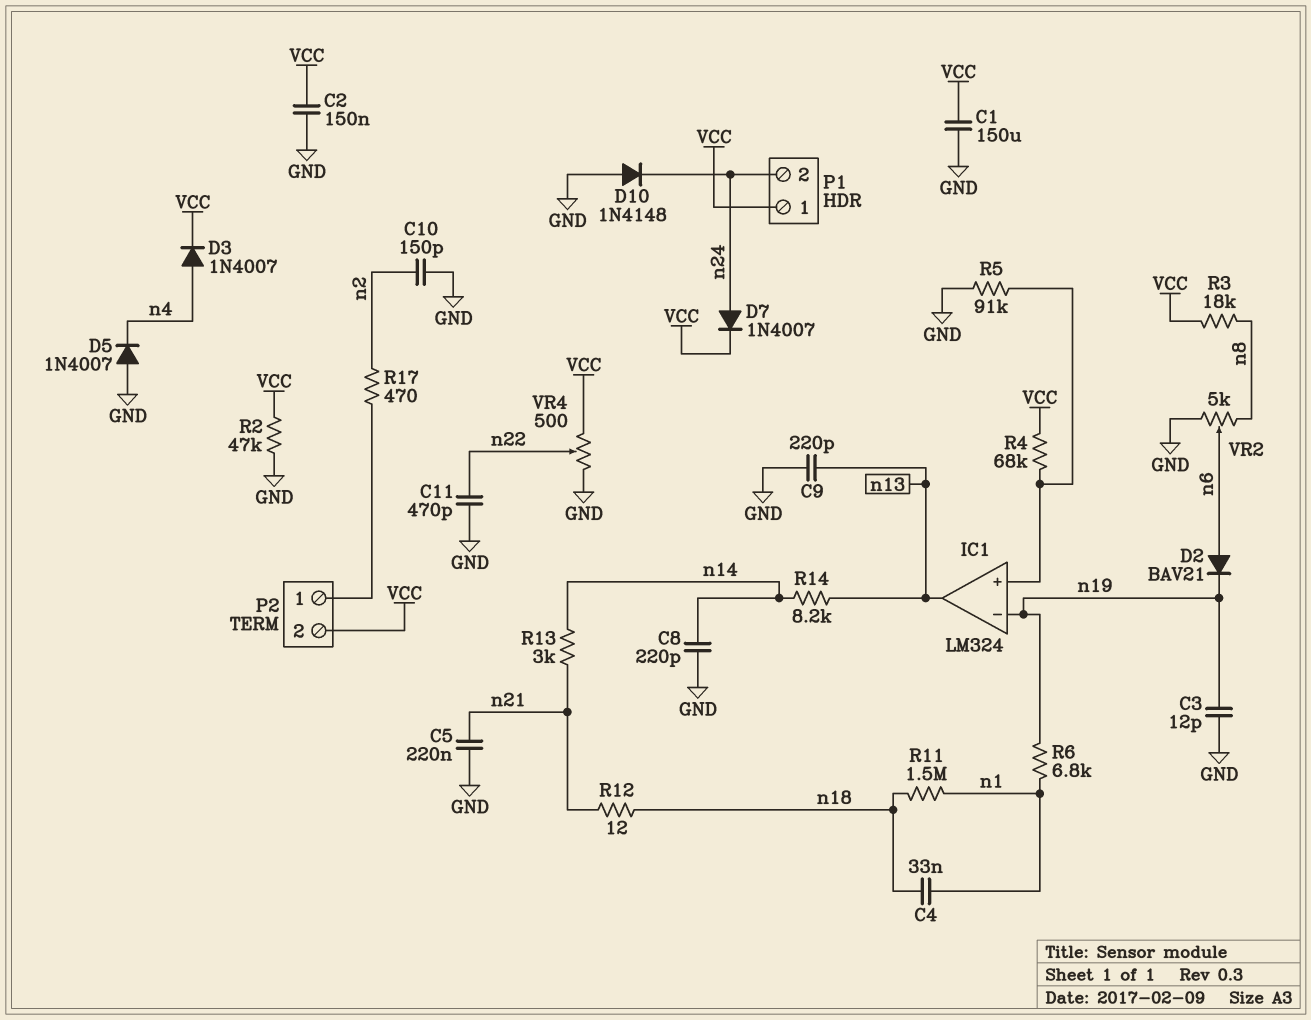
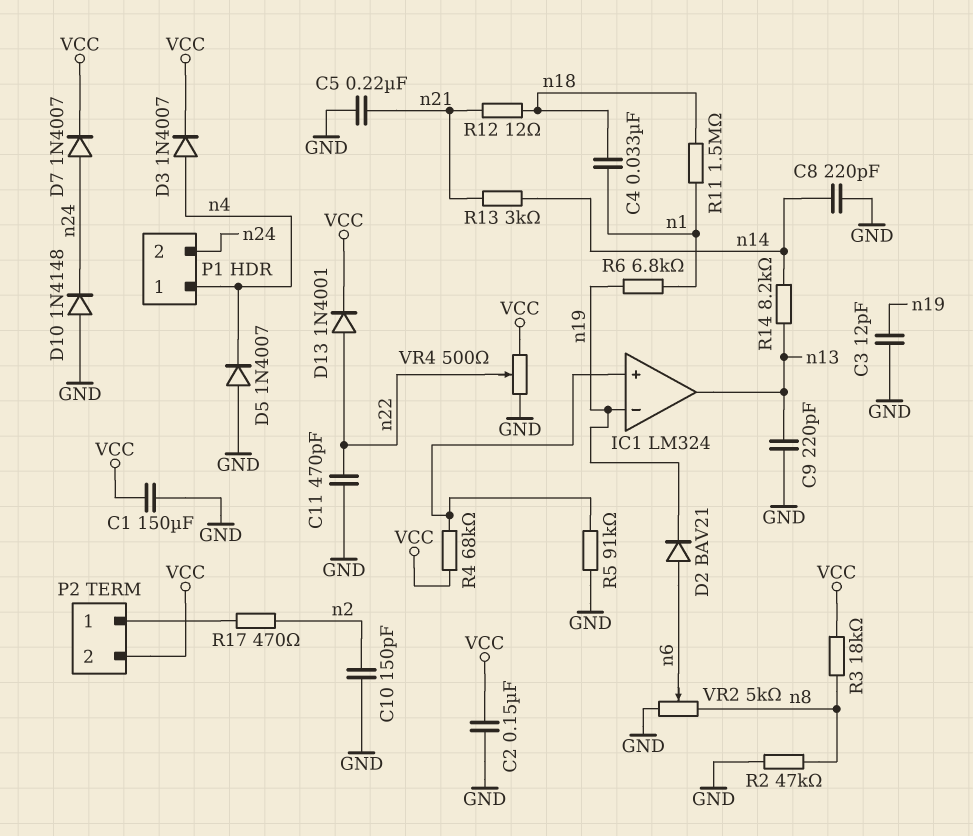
D13: none -> diode 1N4001 (A n22, K VCC)
P1 pin 1: VCC -> n4
R2: 47k (GND, VCC) -> 47k (GND, n8)

